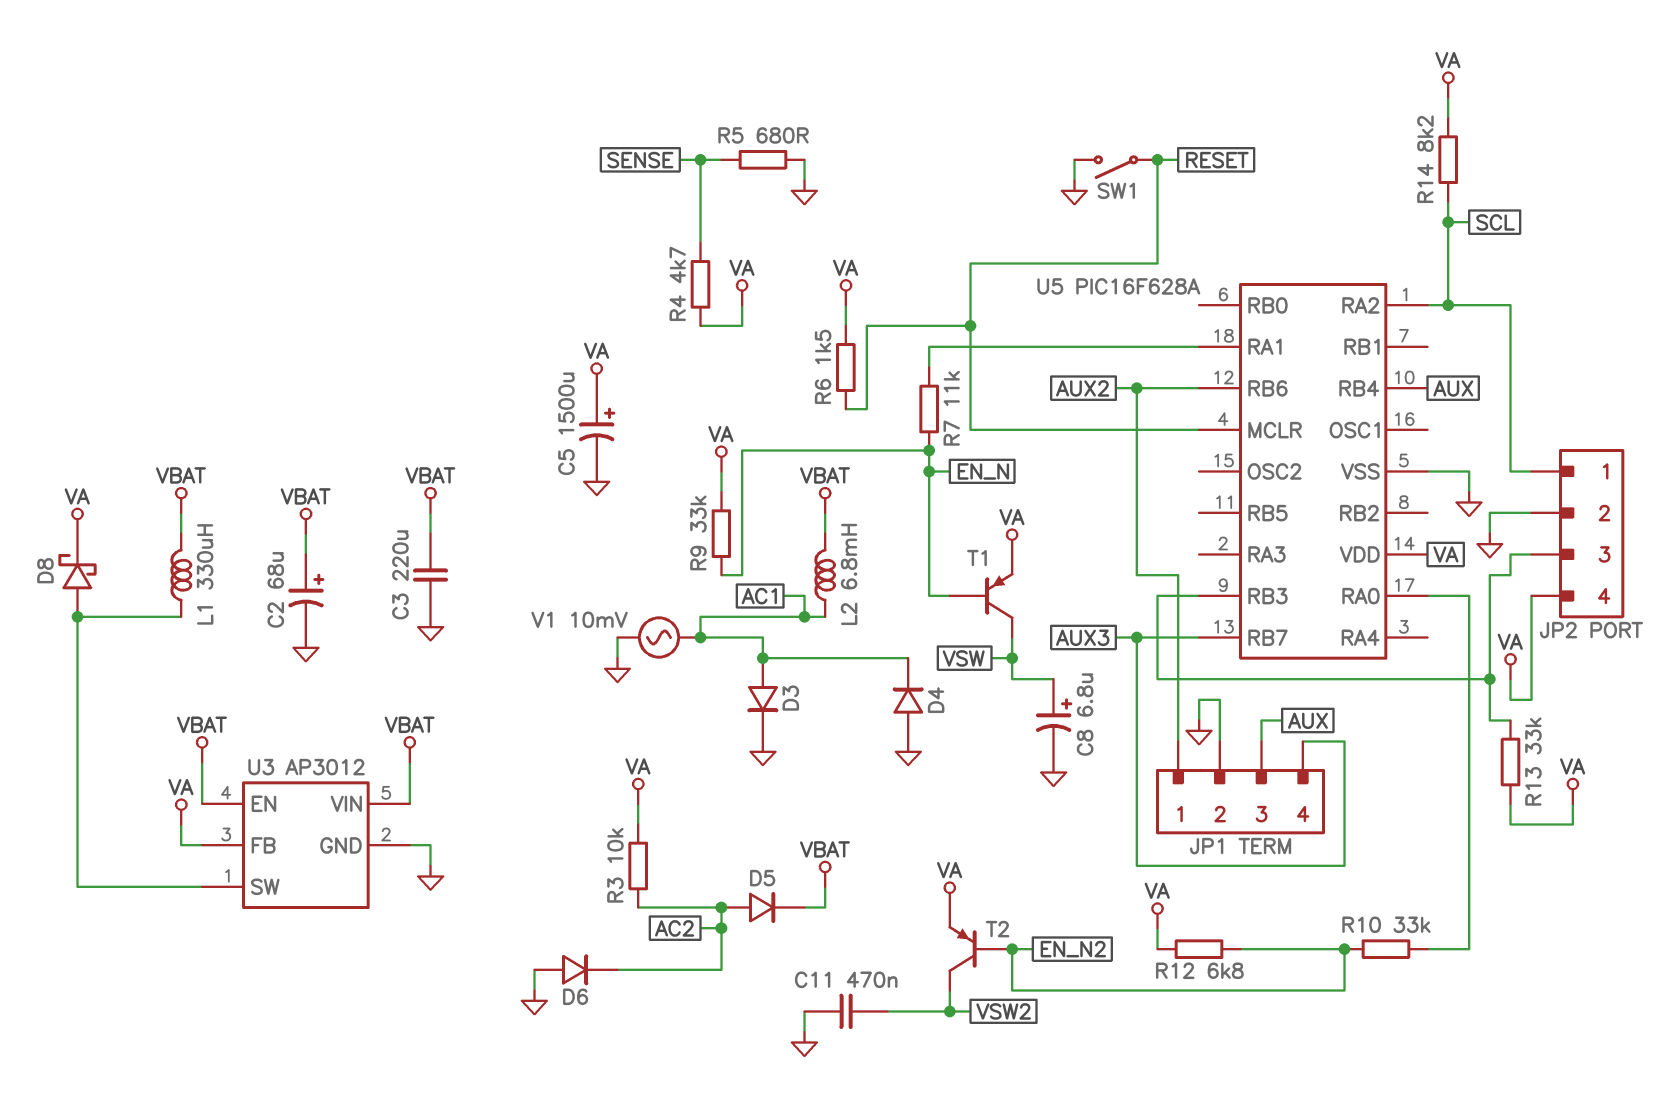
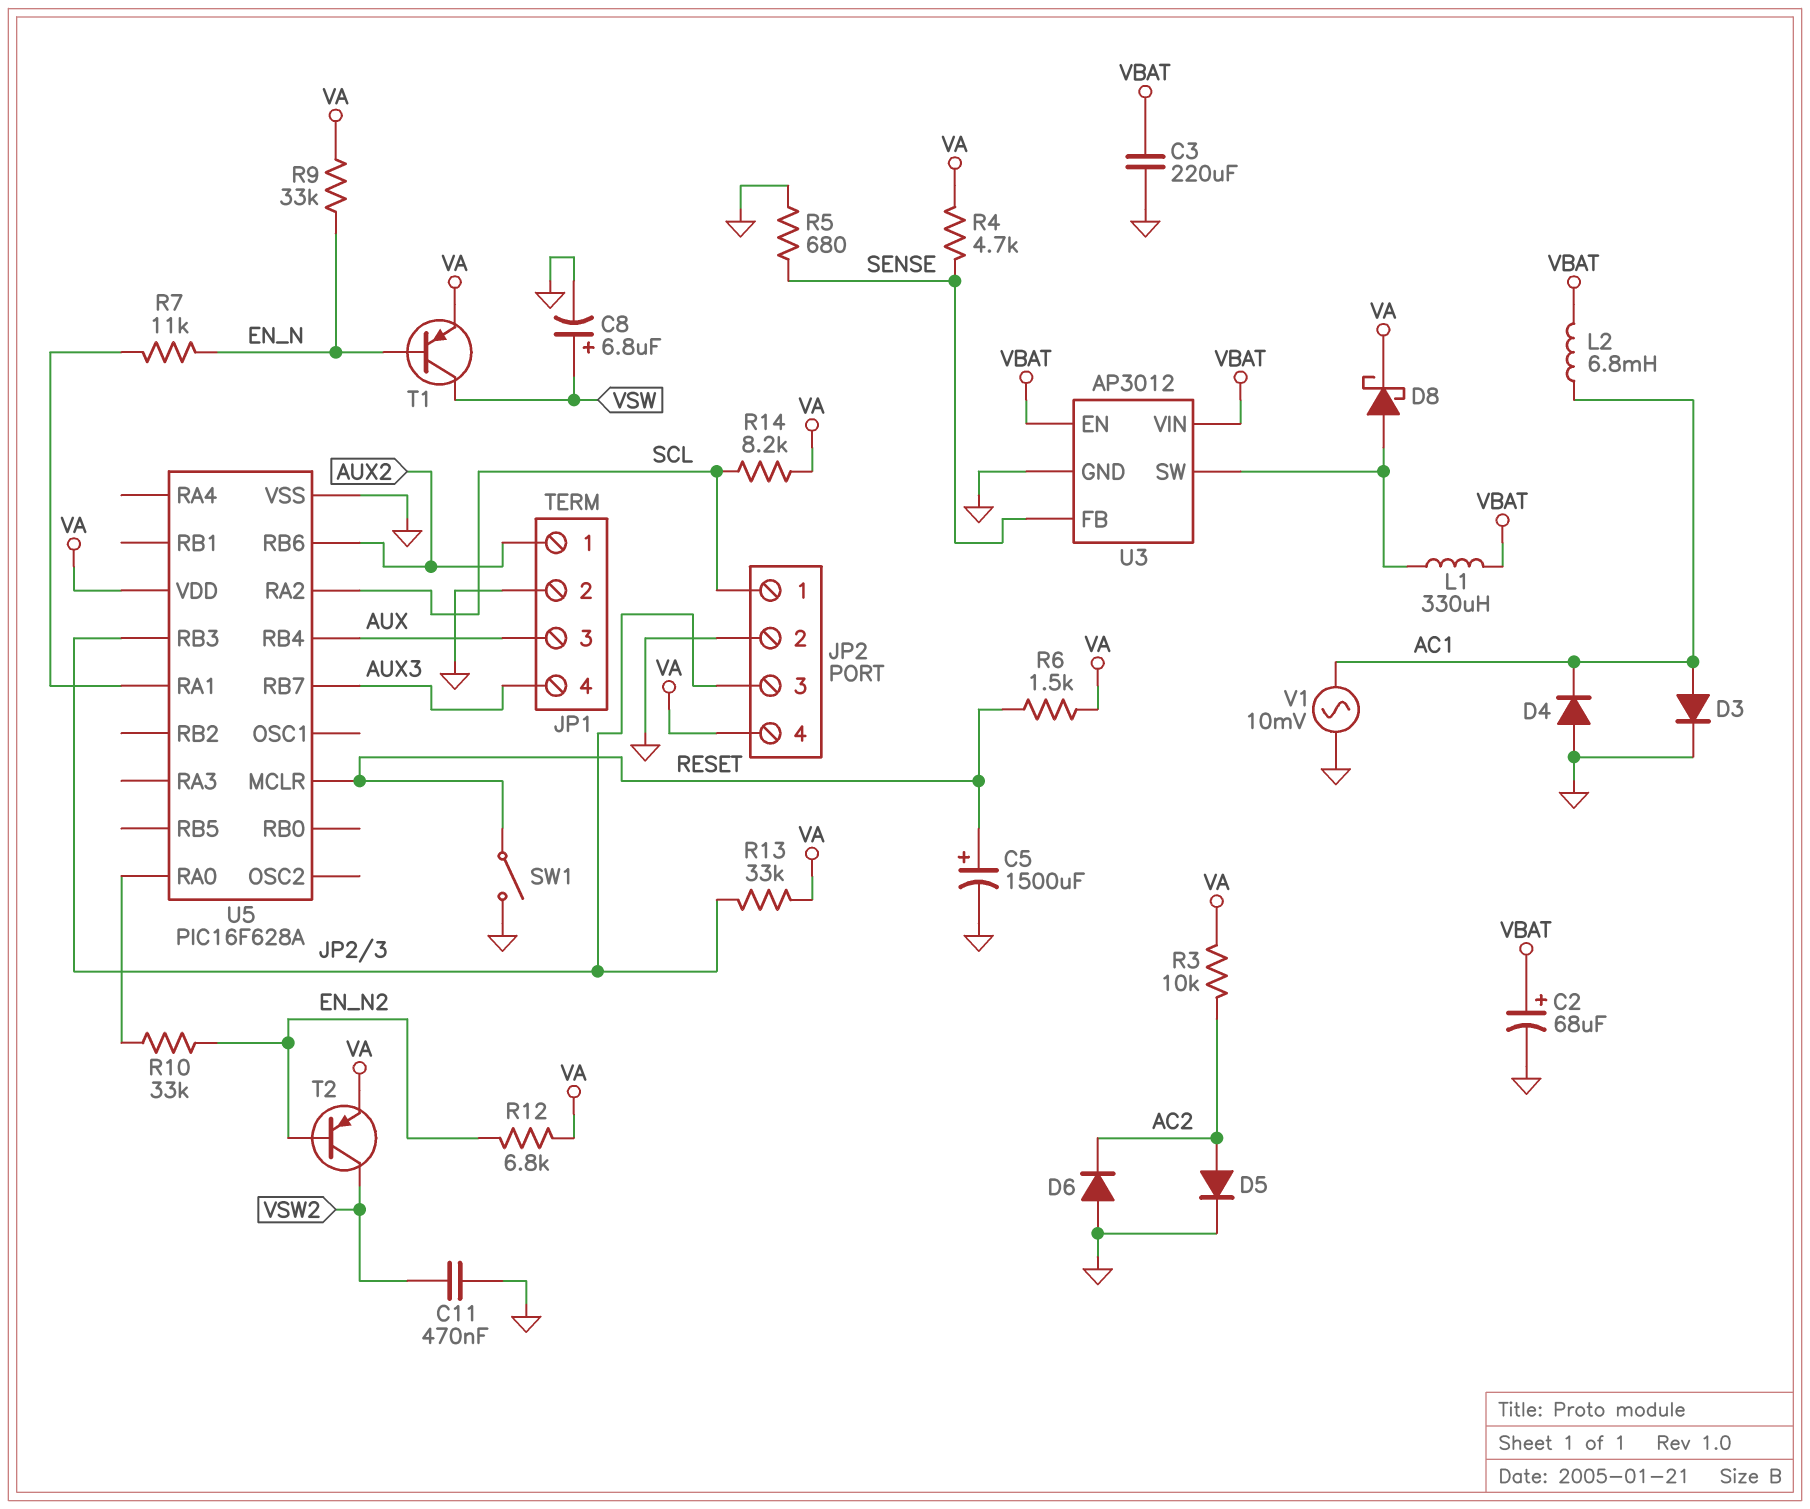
C5: 1500uF (plus VA, minus GND) -> 1500uF (plus RESET, minus GND)
D5: diode (A AC2, K VBAT) -> diode (A AC2, K GND)
U3 pin FB: VA -> SENSE

